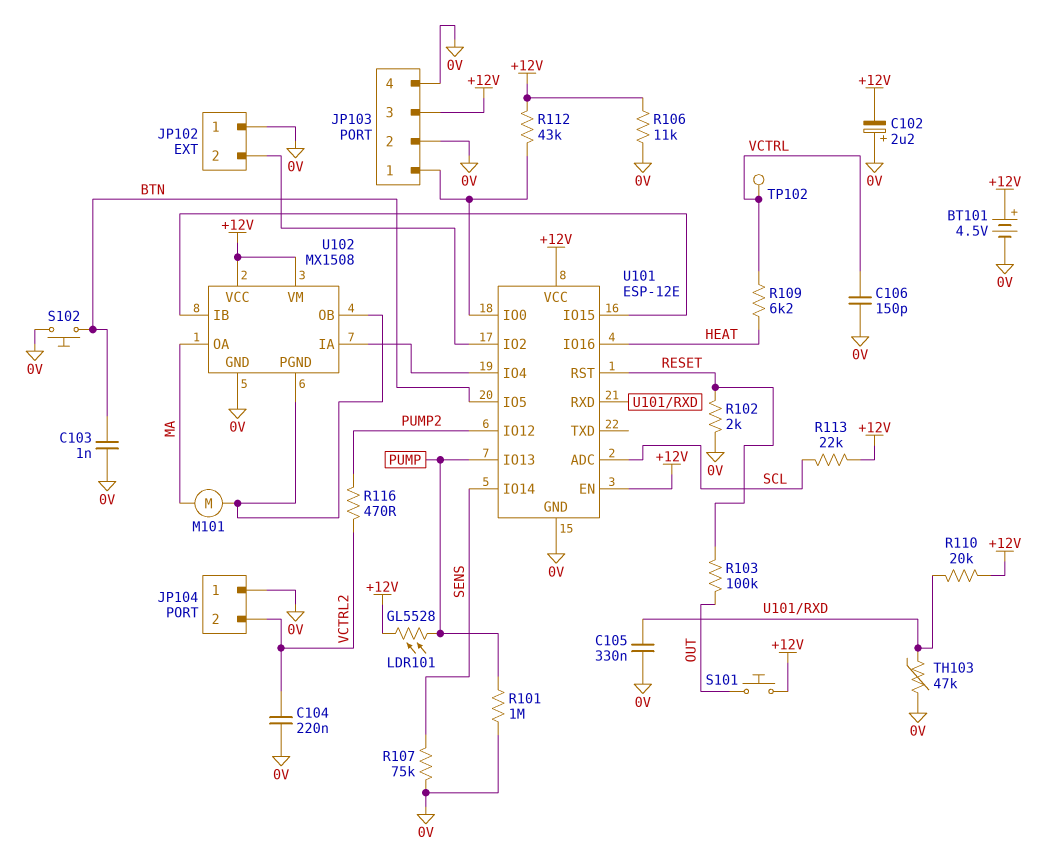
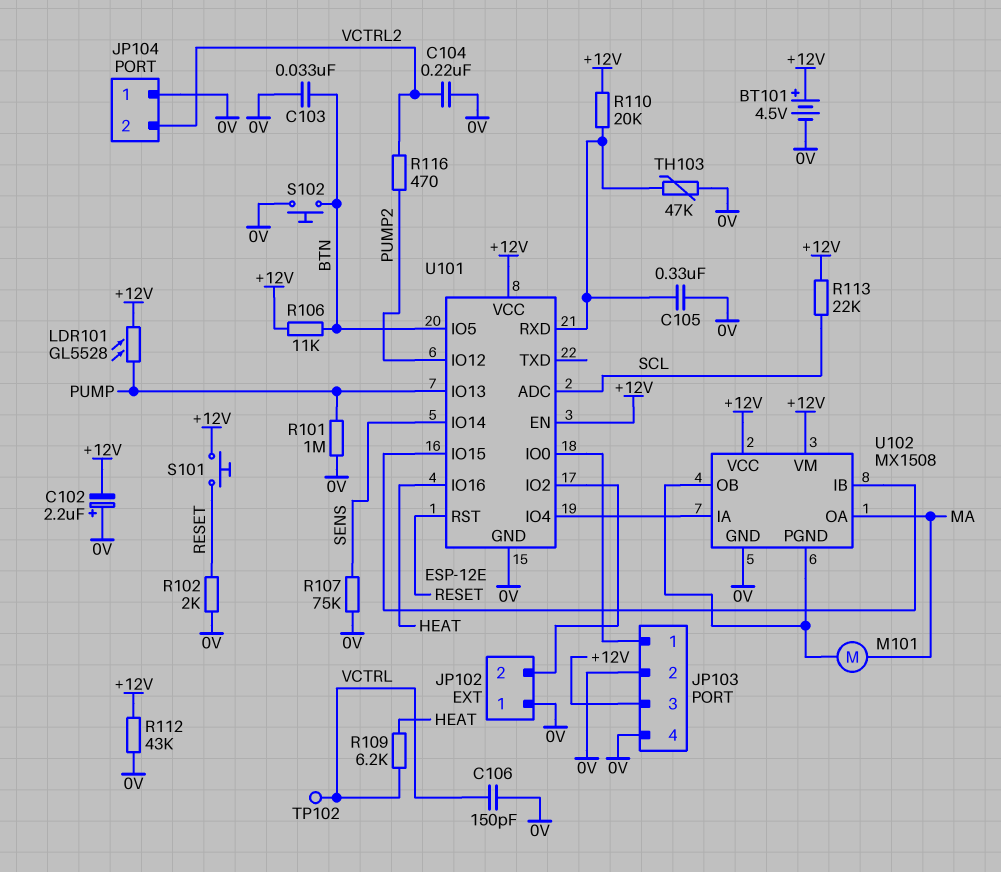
C103: 1nF (0V, BTN) -> 33nF (0V, BTN)
R103: 100k (OUT, RESET) -> none
R106: 11k (+12V, 0V) -> 11k (+12V, BTN)
R112: 43k (+12V, JP103/1) -> 43k (+12V, 0V)
S101: button (+12V, OUT) -> button (+12V, RESET)

